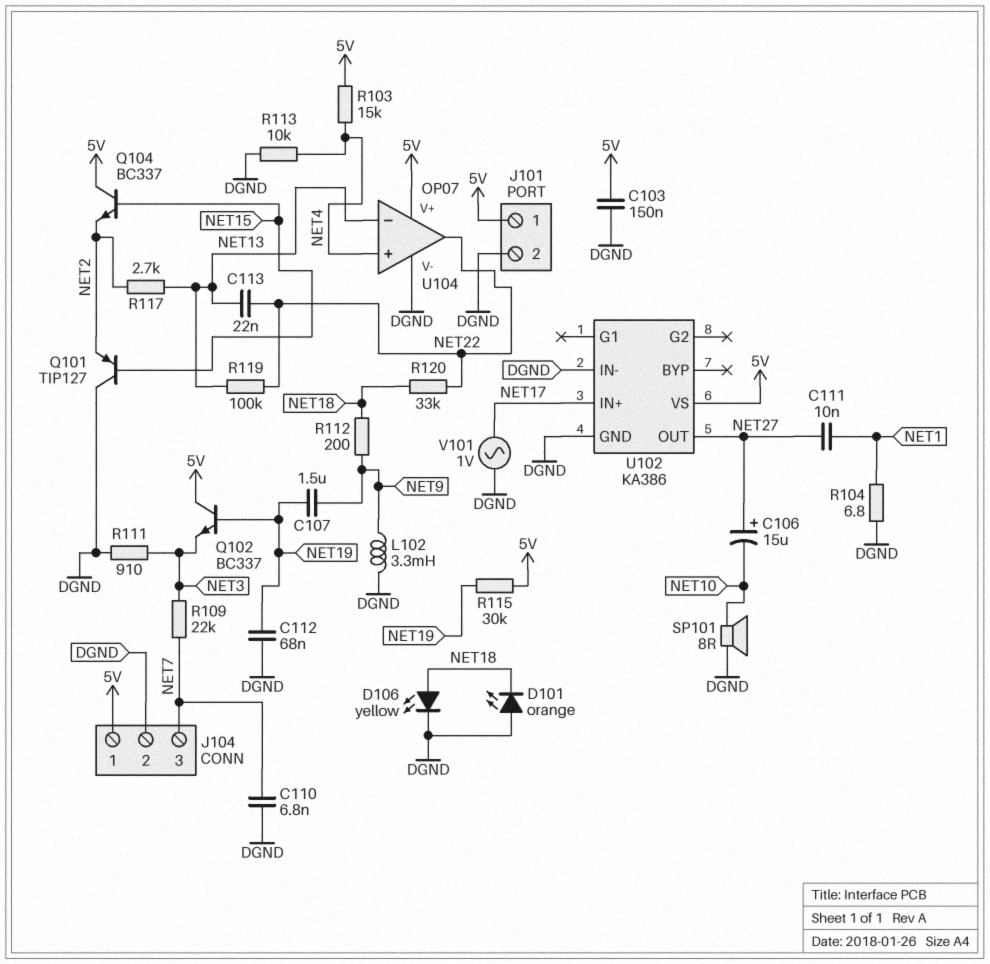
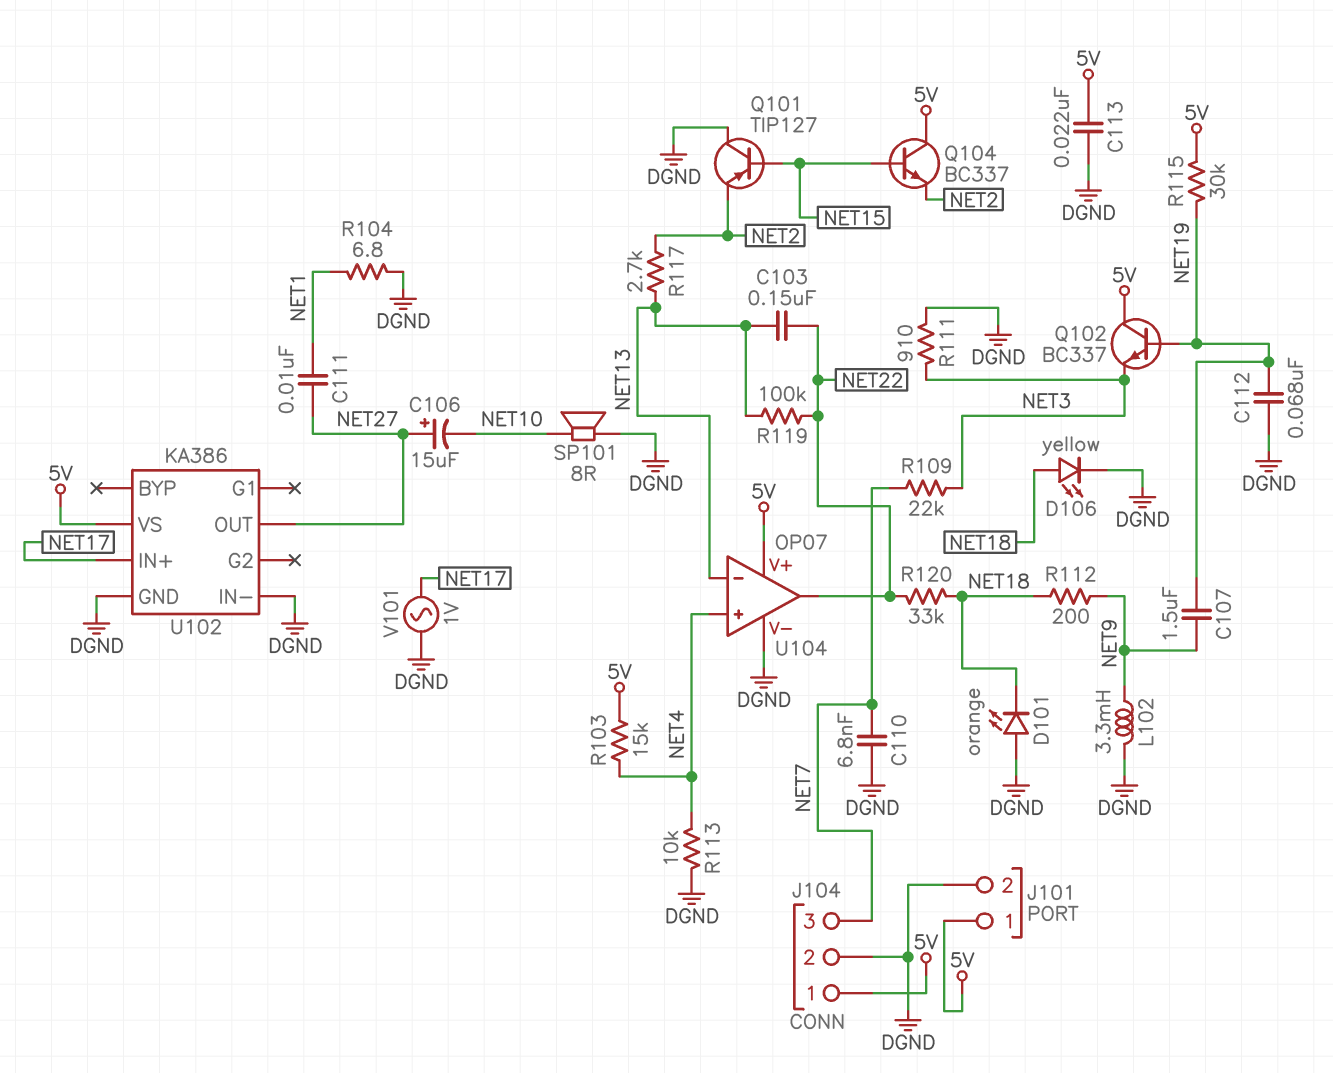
C103: 150nF (5V, DGND) -> 150nF (NET13, NET22)
C113: 22nF (NET13, NET22) -> 22nF (5V, DGND)

